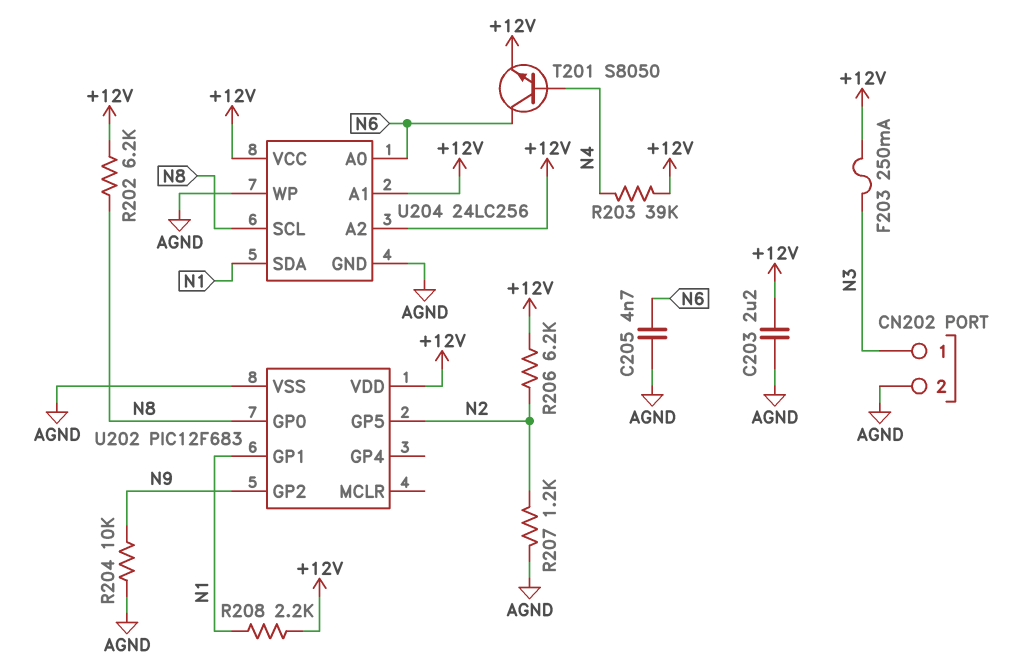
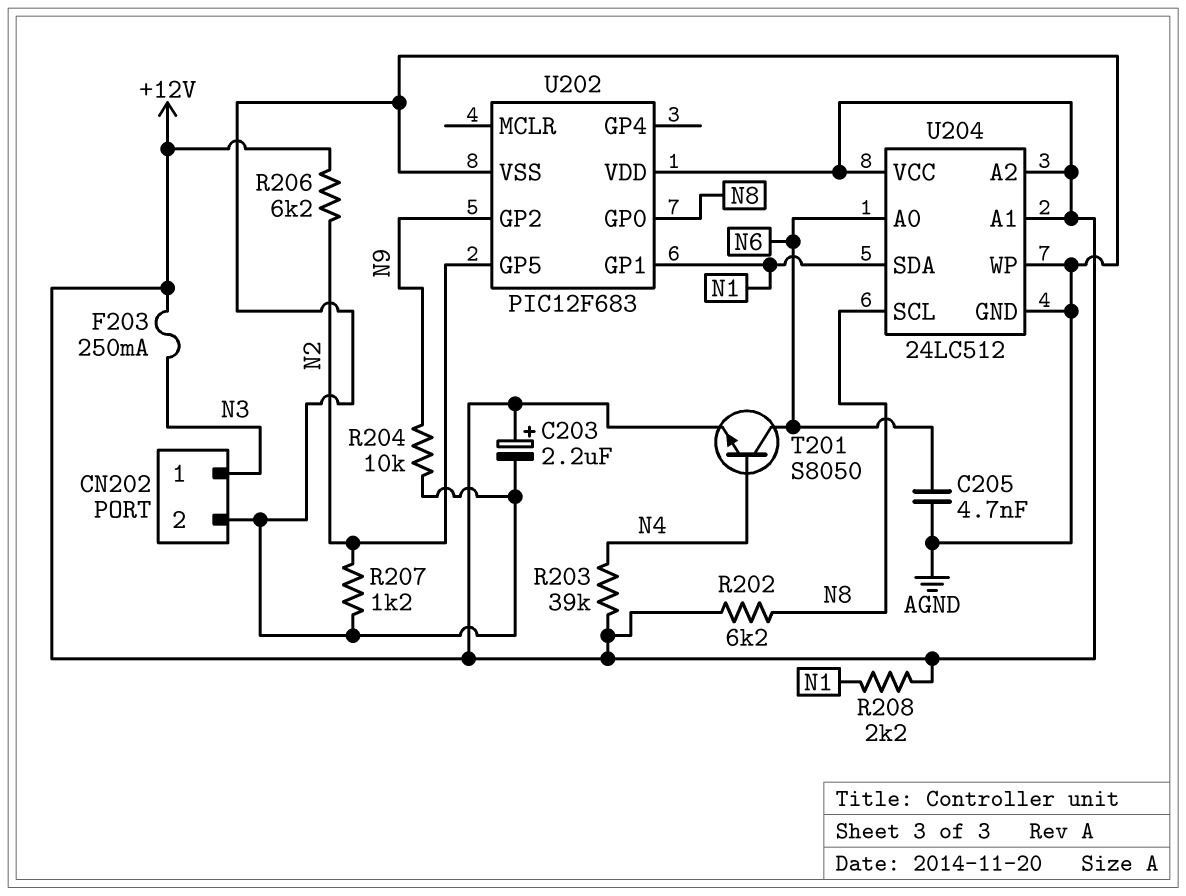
C203: 2.2uF (+12V, AGND) -> 2.2uF (plus +12V, minus AGND)
U204: 24LC256 -> 24LC512

